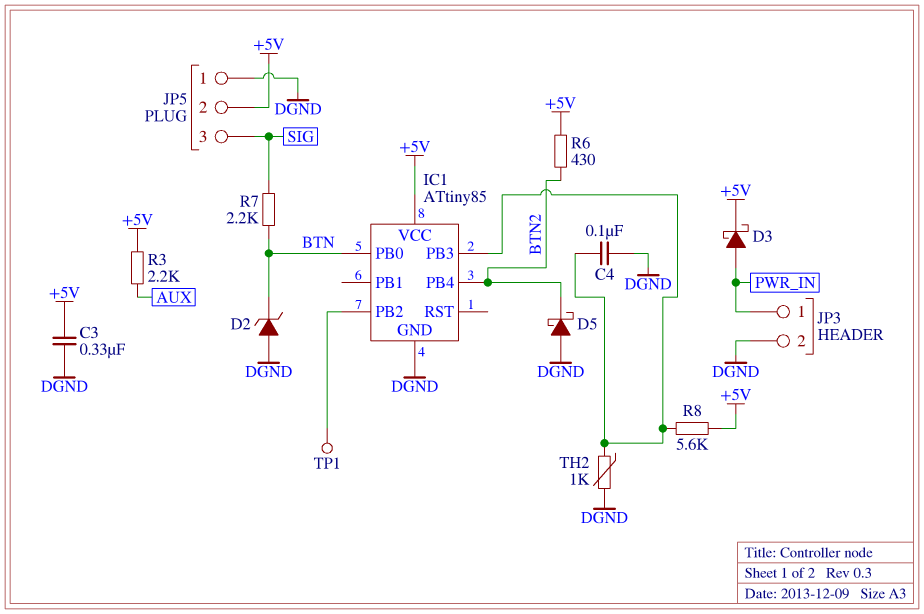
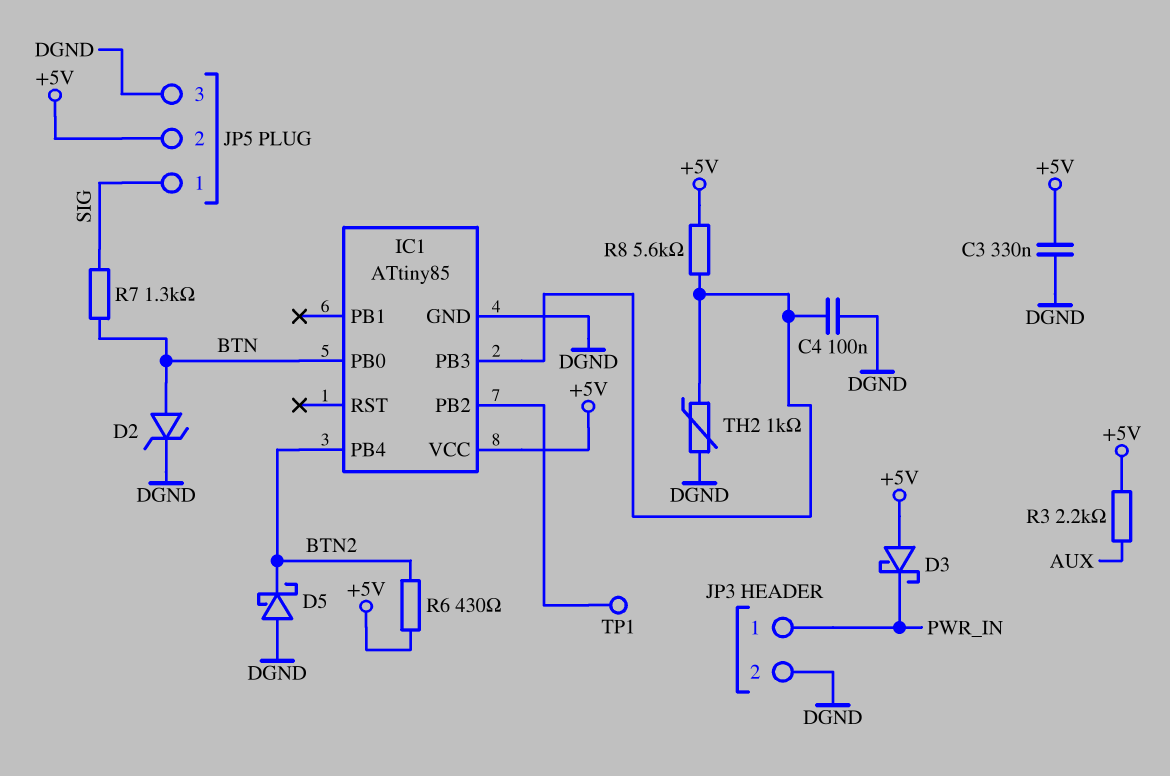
D2: zener (A DGND, K BTN) -> zener (A BTN, K DGND)
D3: schottky (A PWR_IN, K +5V) -> schottky (A +5V, K PWR_IN)
JP5 pin 1: DGND -> SIG
JP5 pin 3: SIG -> DGND
R7: 2.2k (BTN, SIG) -> 1.3k (BTN, SIG)

